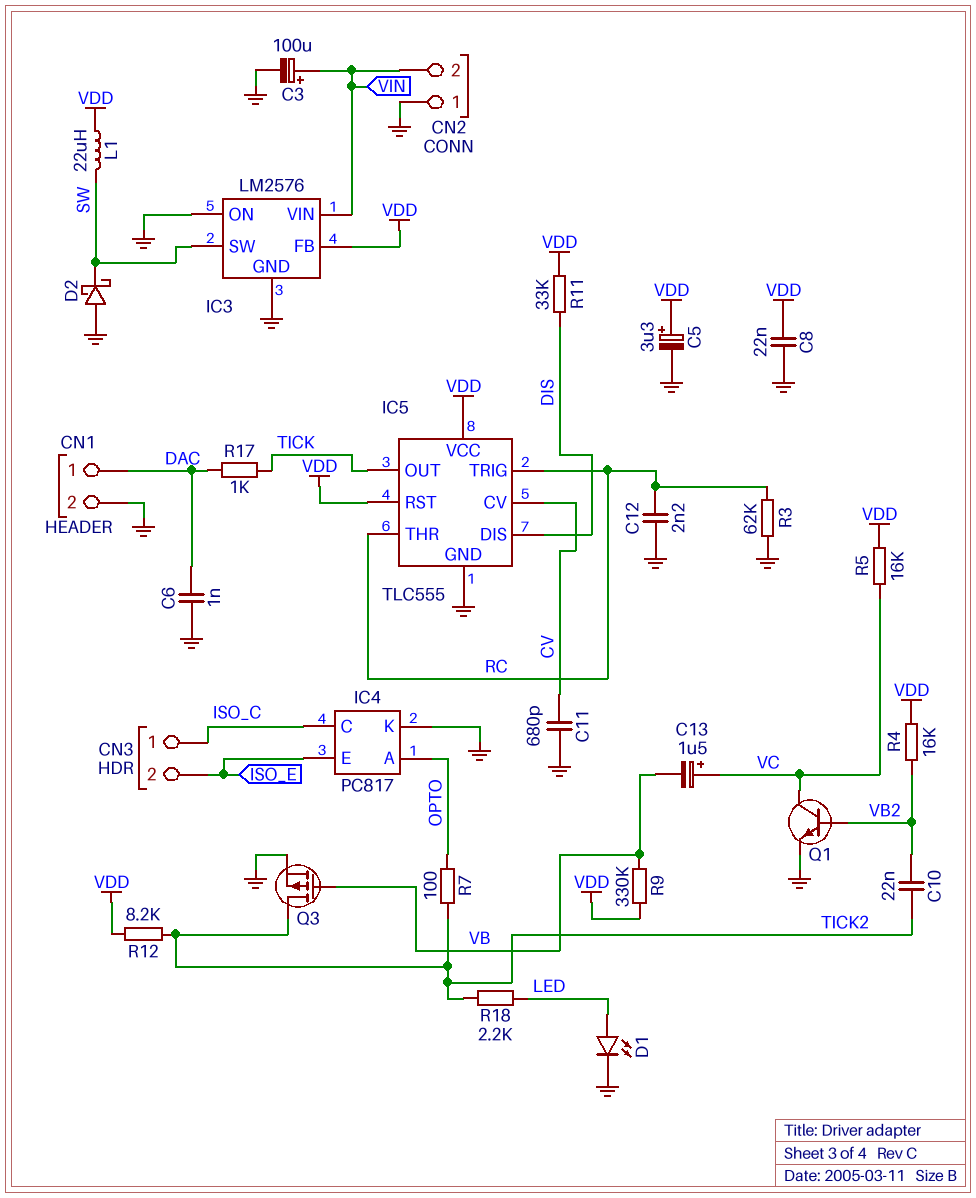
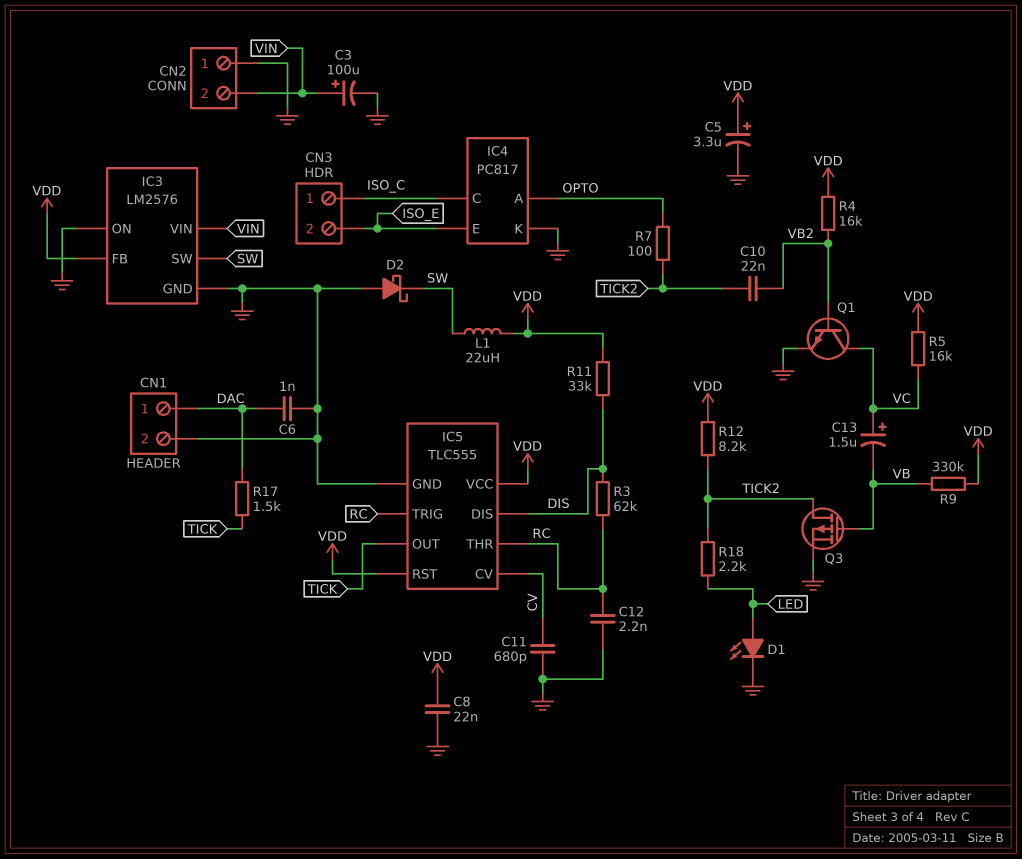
R3: 62k (GND, RC) -> 62k (DIS, RC)
R17: 1k (DAC, TICK) -> 1.5k (DAC, TICK)

